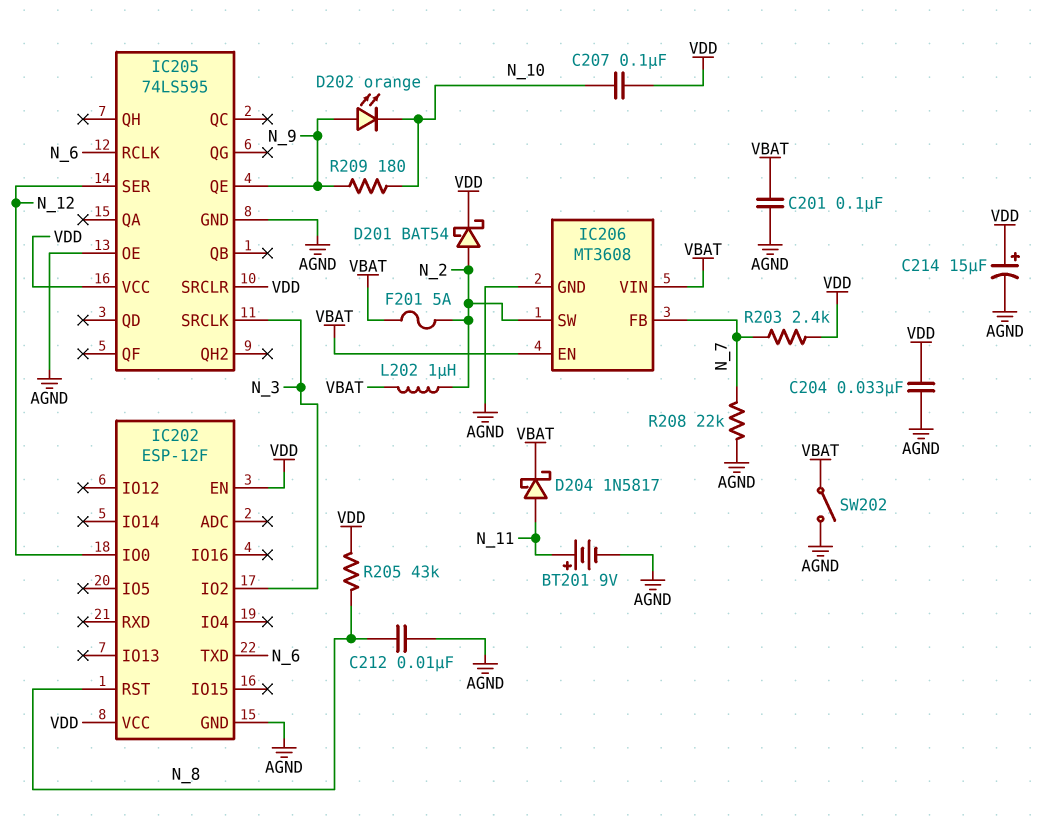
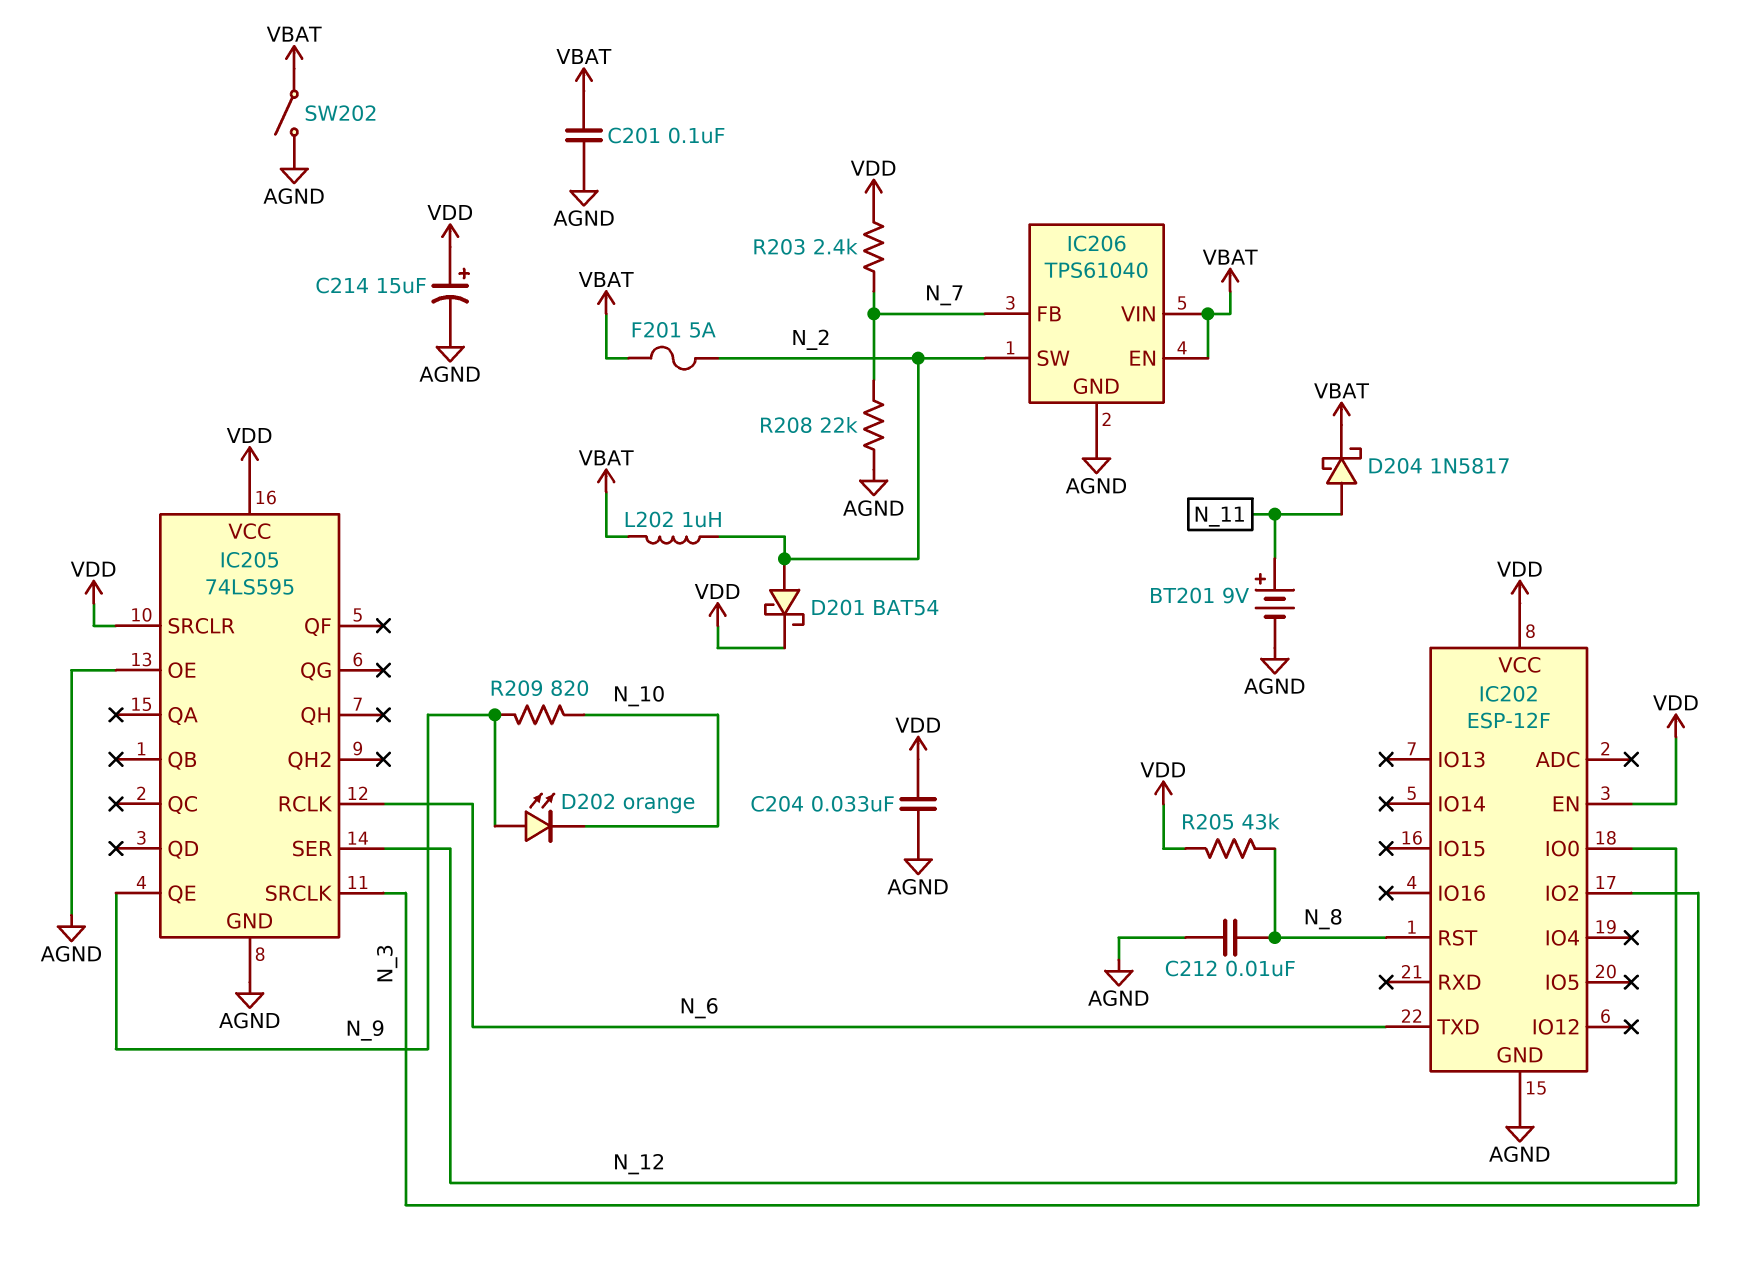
C207: 100nF (N_10, VDD) -> none
IC206: MT3608 -> TPS61040
R209: 180 (N_9, N_10) -> 820 (N_9, N_10)

